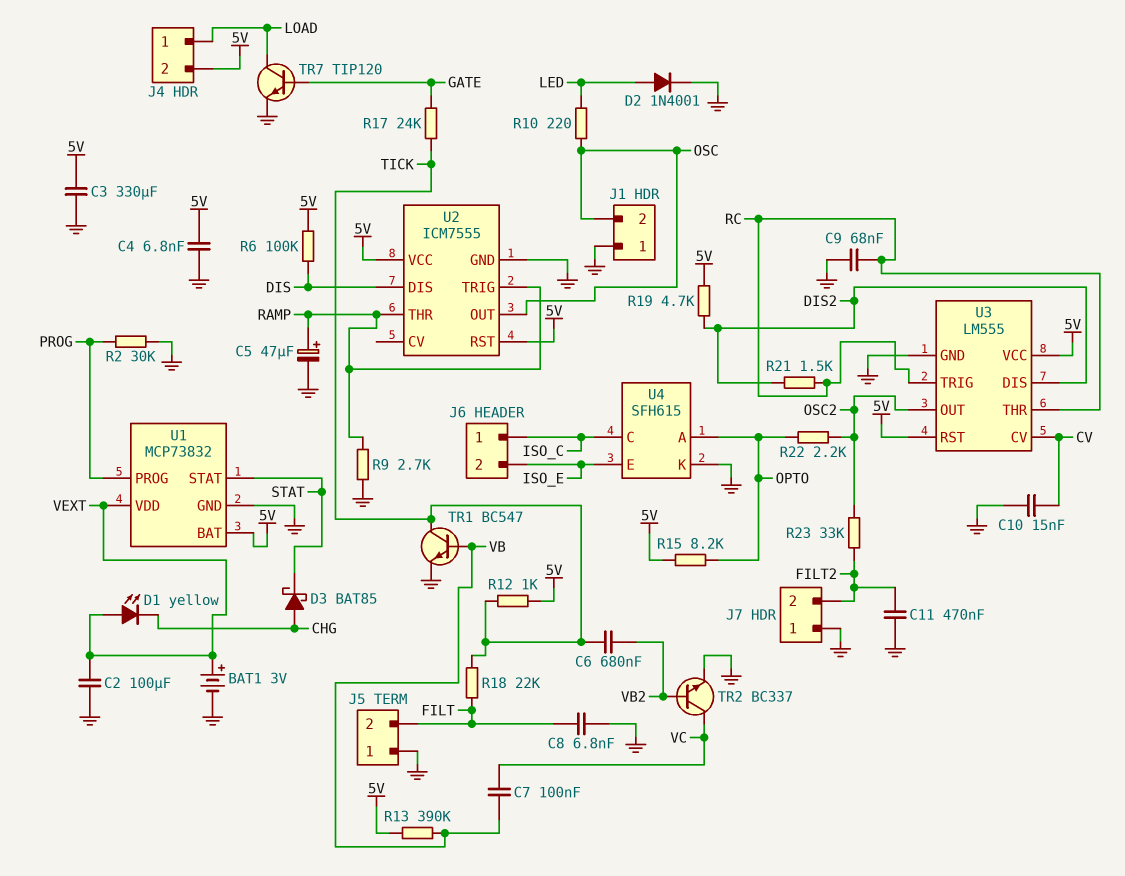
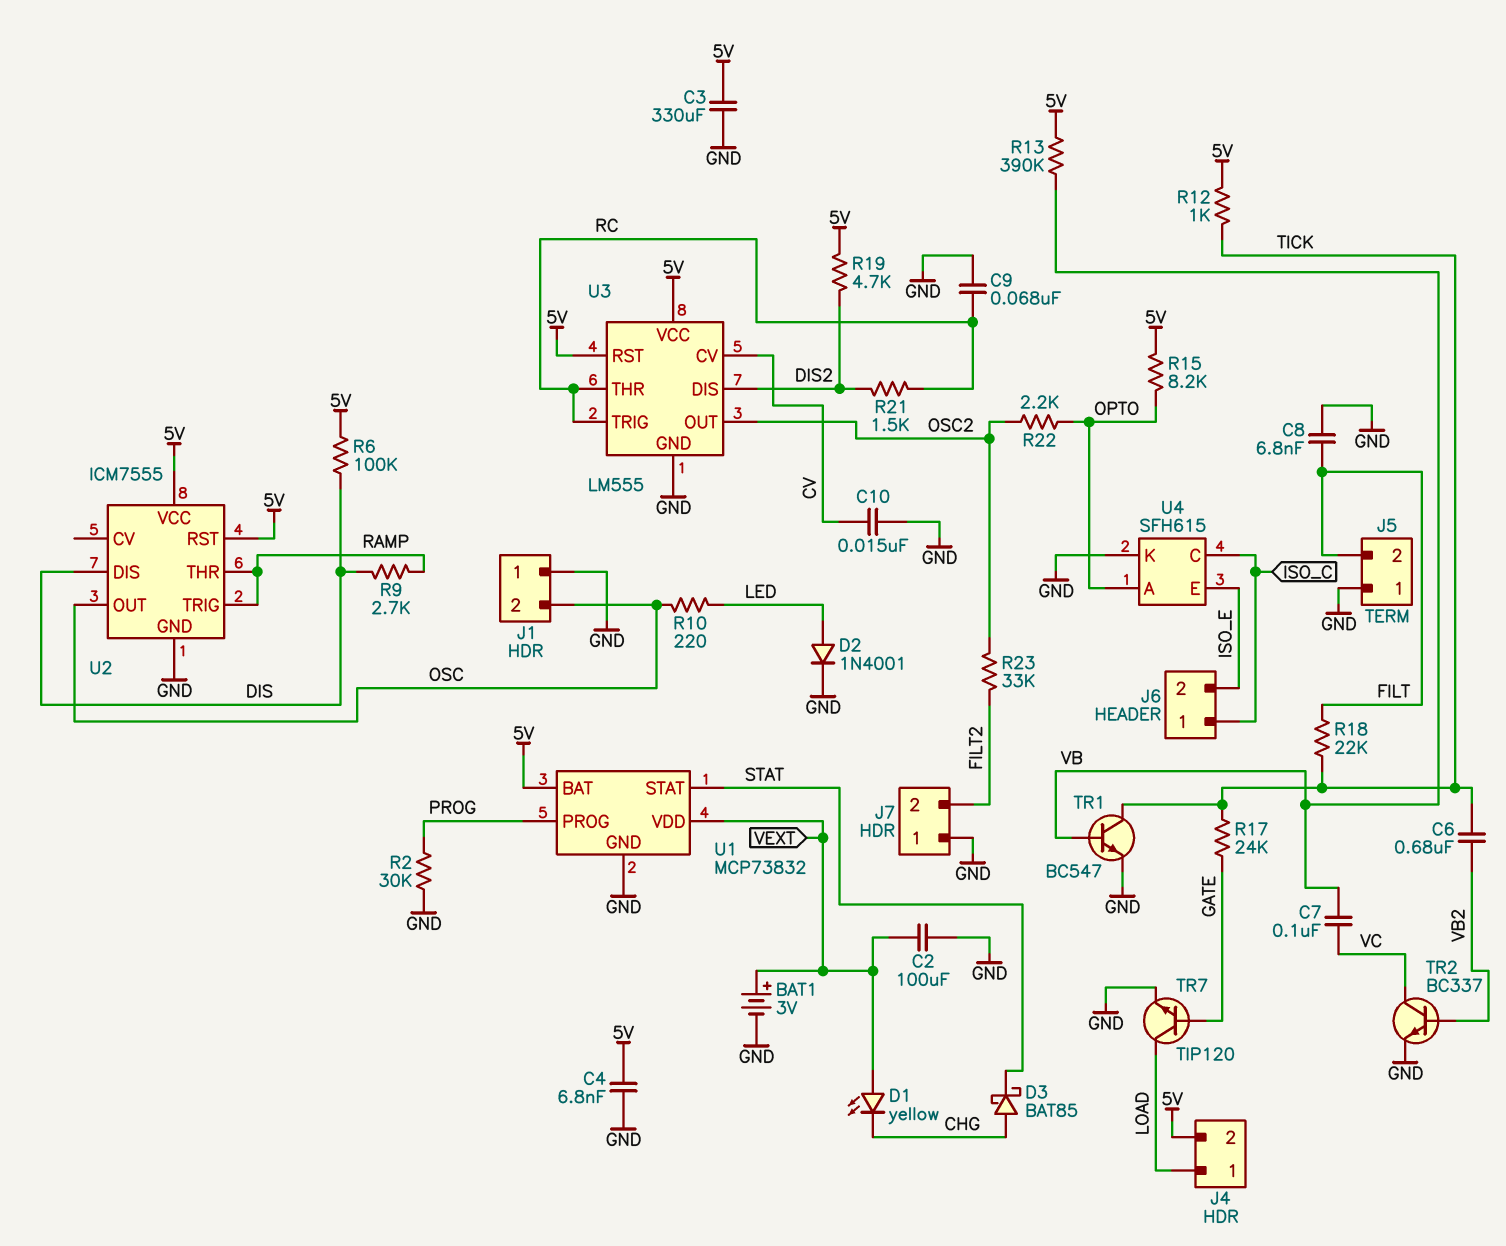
C5: 47uF (plus RAMP, minus GND) -> none
C11: 470nF (FILT2, GND) -> none
R9: 2.7k (GND, RAMP) -> 2.7k (DIS, RAMP)

